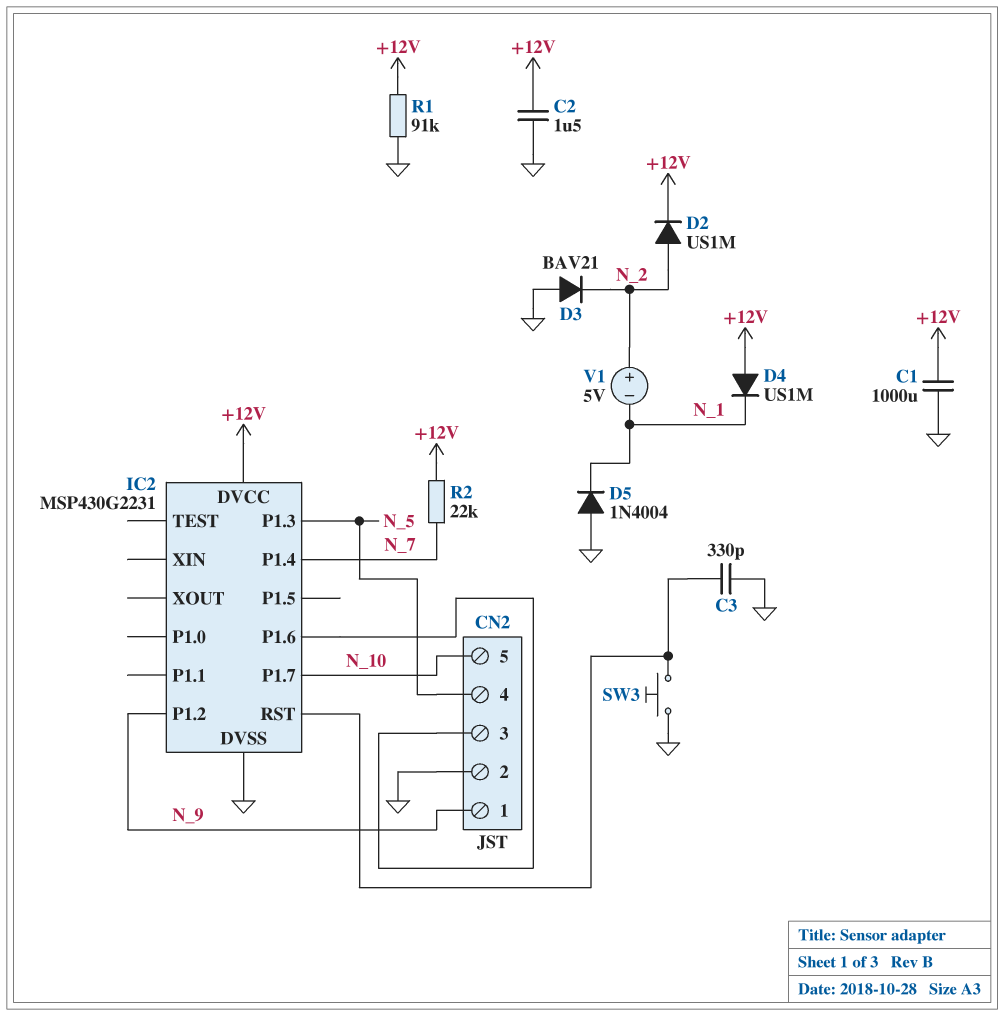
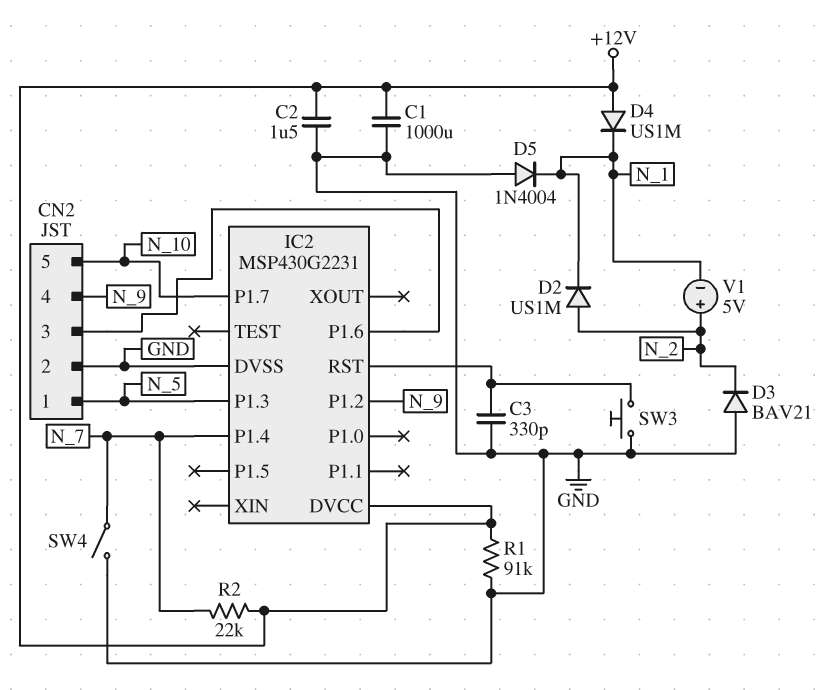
CN2 pin 1: N_9 -> N_5
CN2 pin 4: N_5 -> N_9
D2: diode US1M (A N_2, K +12V) -> diode US1M (A N_2, K N_1)
SW4: none -> switch (GND, N_7)

